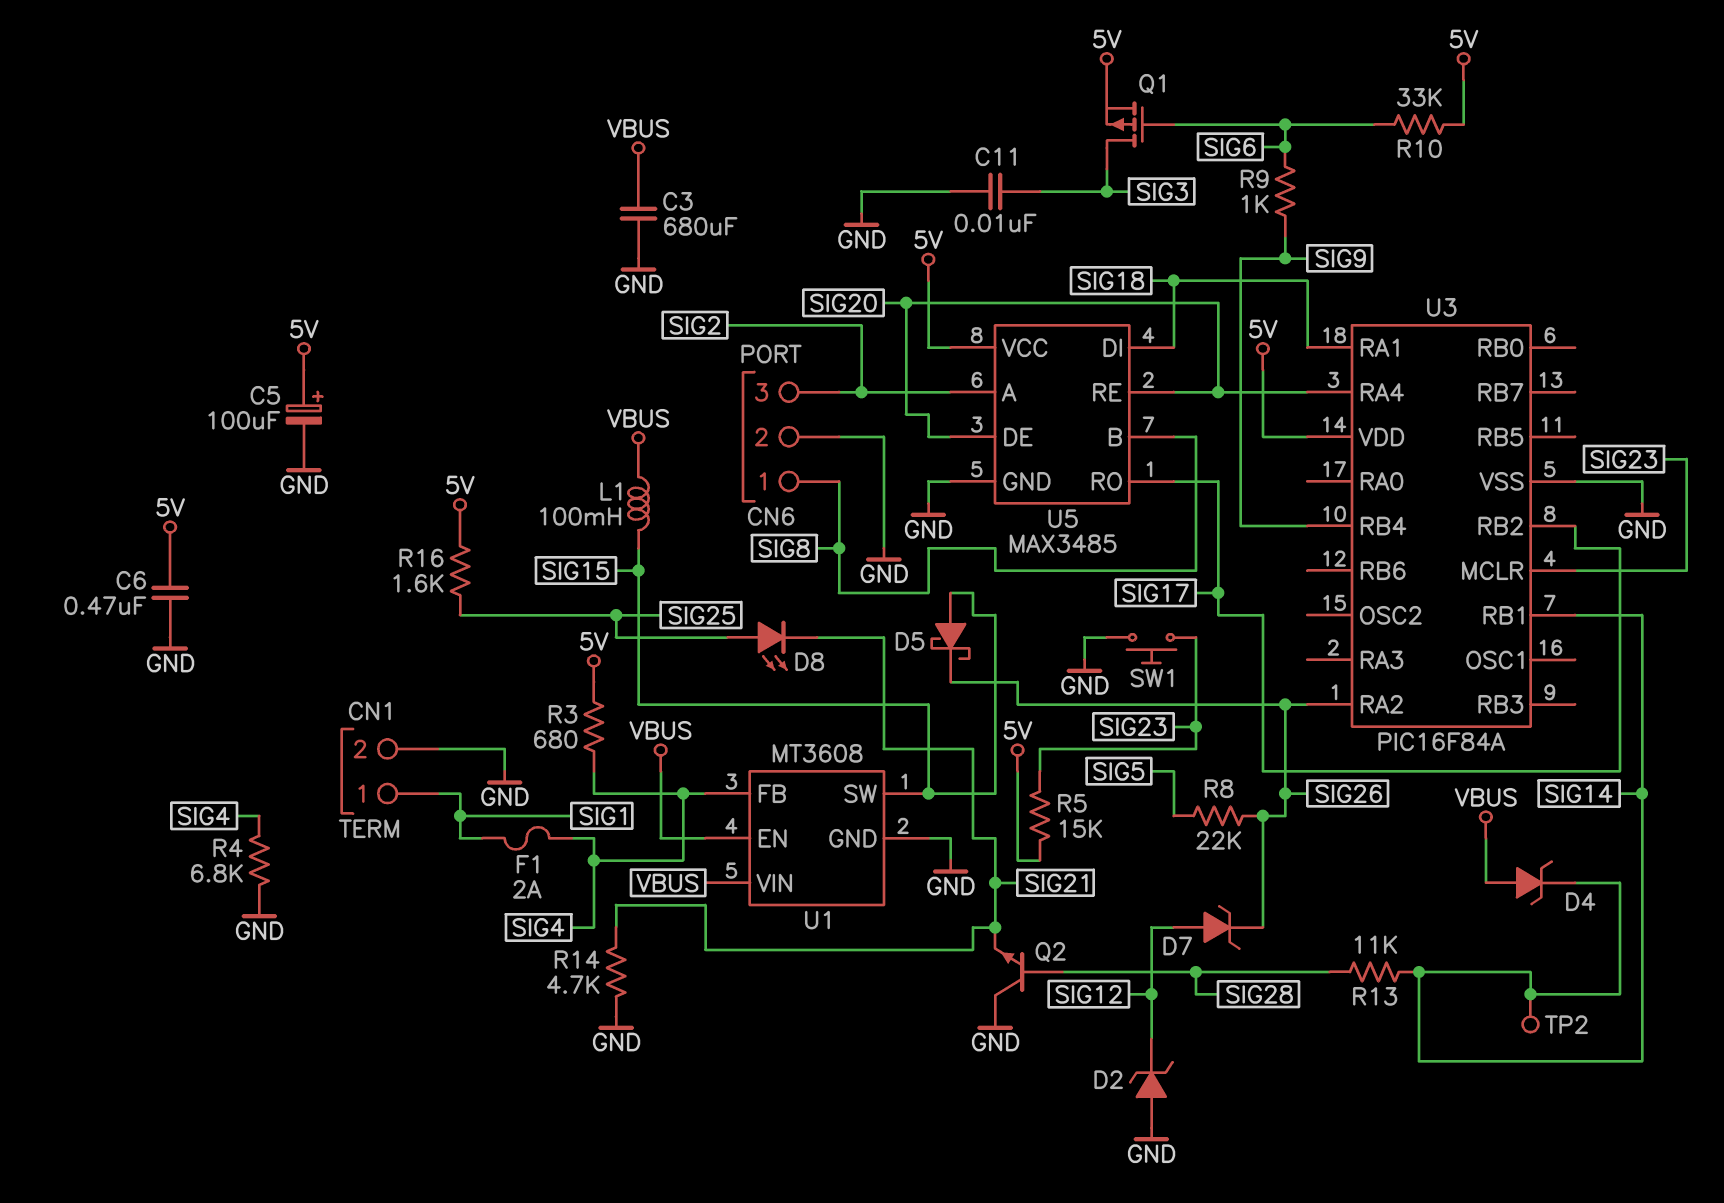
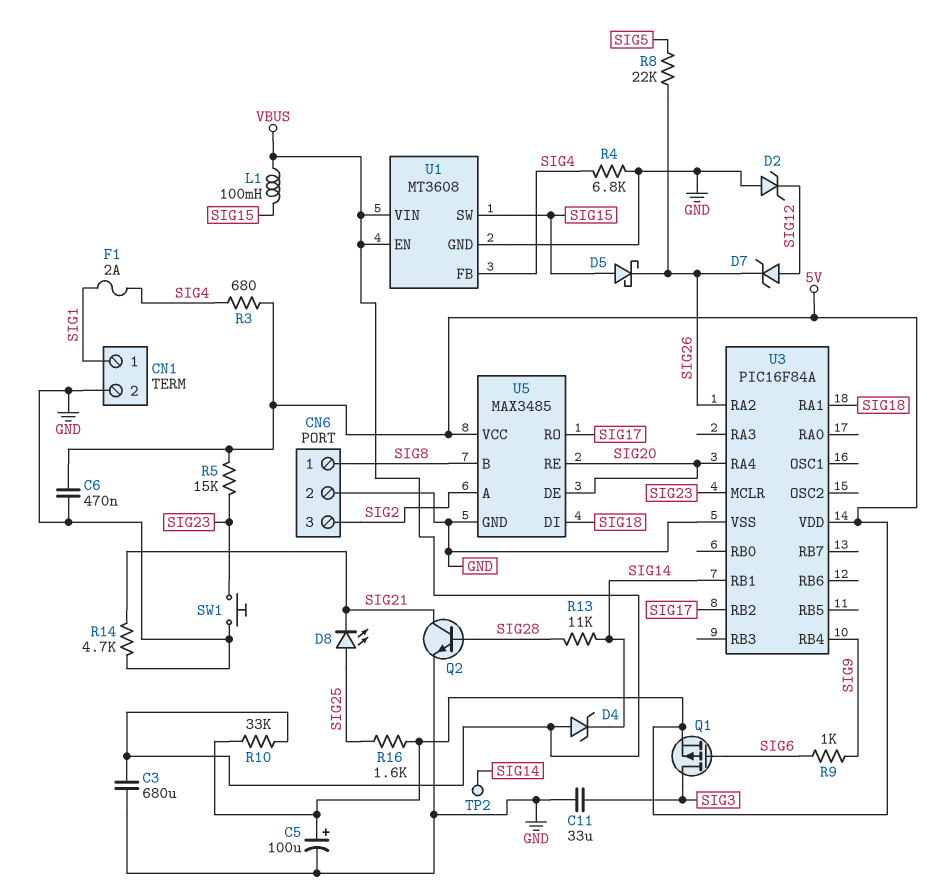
C11: 10nF (GND, SIG3) -> 33uF (GND, SIG3)
Q2: NPN (B SIG28, C GND, E SIG21) -> NPN (B SIG28, C SIG21, E GND)
R10: 33k (5V, SIG6) -> 33k (5V, VBUS)

